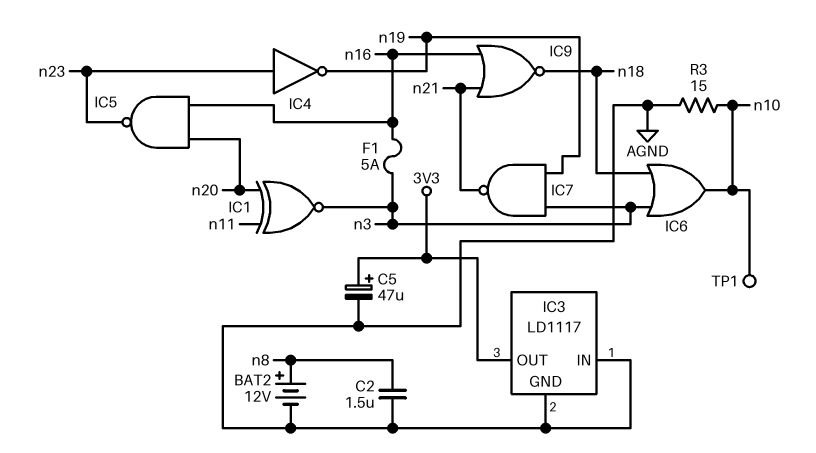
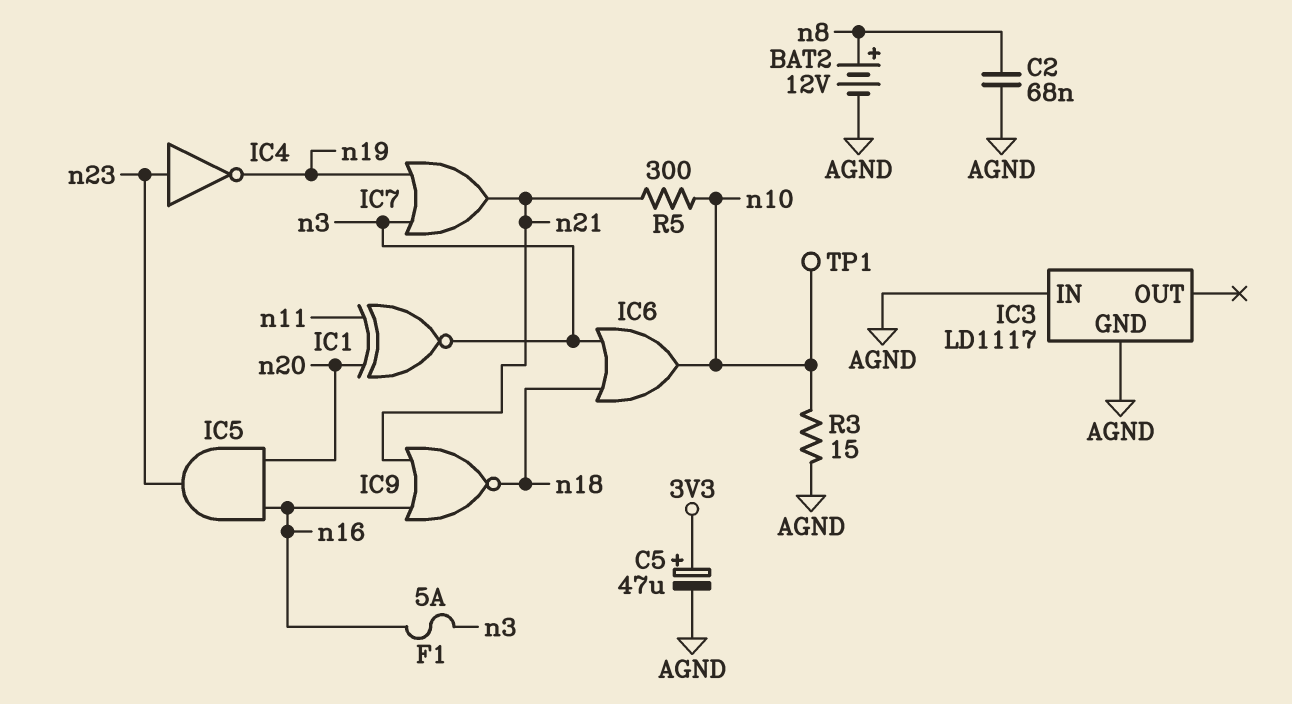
C2: 1.5uF (AGND, n8) -> 68nF (AGND, n8)
IC3 pin OUT: 3V3 -> none
IC5: NAND (in n16, in n20, out n23) -> AND (in n16, in n20, out n23)
IC7: NAND (in n3, in n19, out n21) -> OR (in n3, in n19, out n21)
R5: none -> 300 (n10, n21)

